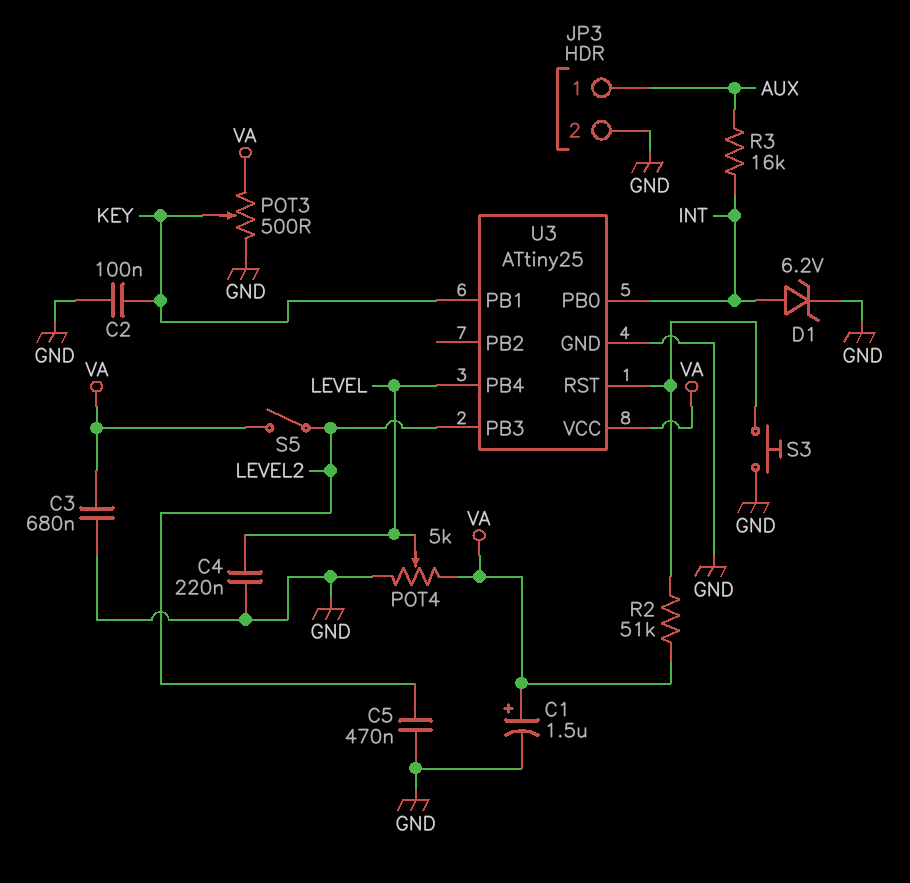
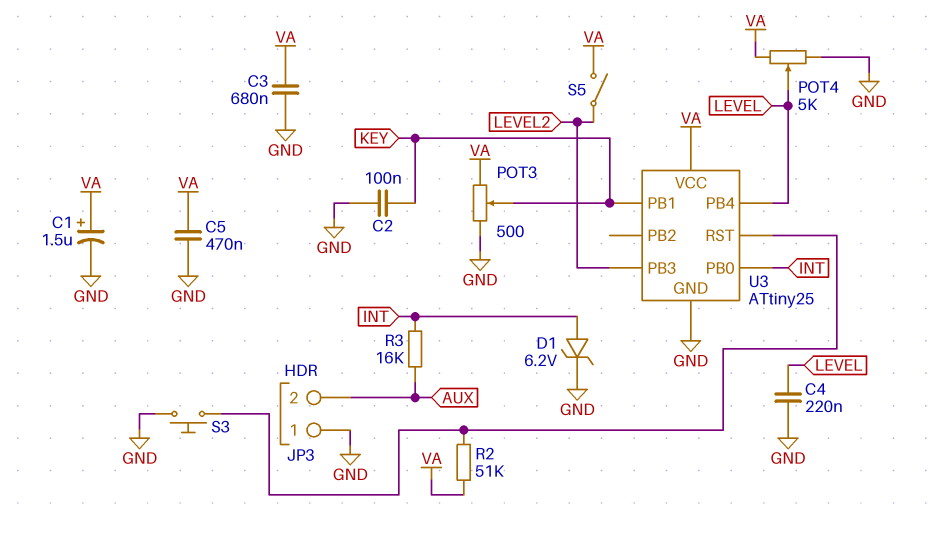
C5: 470nF (GND, LEVEL2) -> 470nF (GND, VA)
JP3 pin 1: AUX -> GND
JP3 pin 2: GND -> AUX

